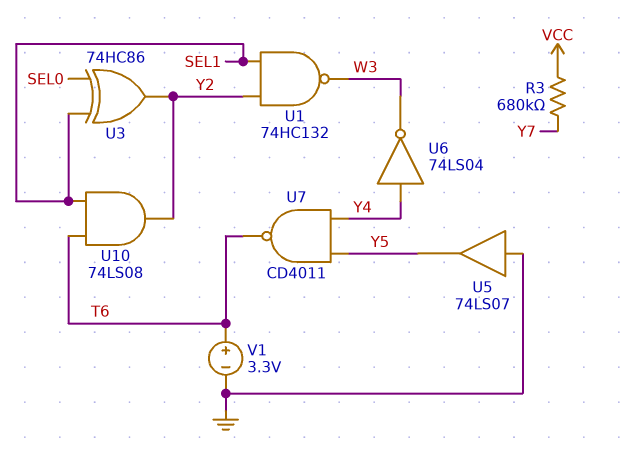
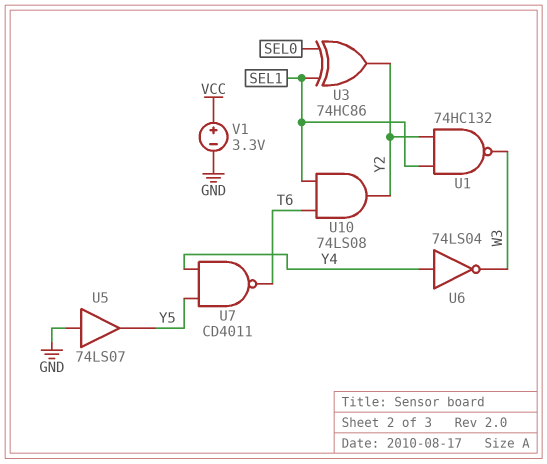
R3: 680k (VCC, Y7) -> none
V1: 3.3V (plus T6, minus GND) -> 3.3V (plus VCC, minus GND)

